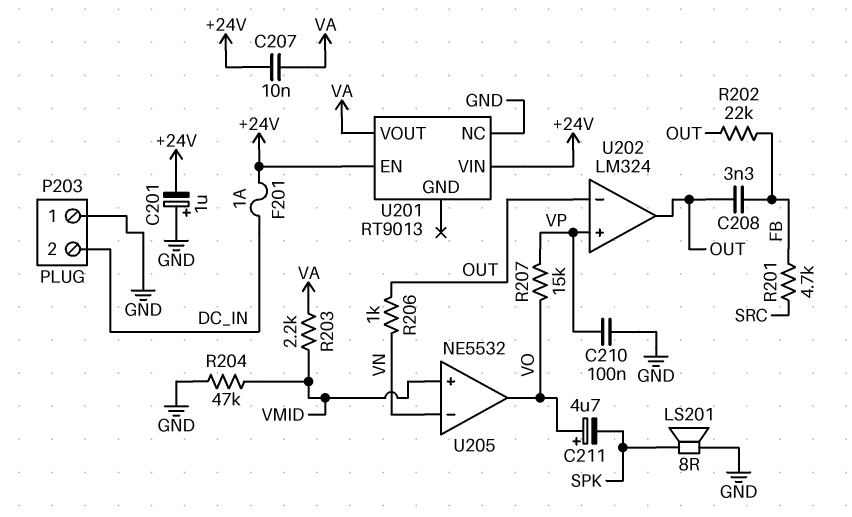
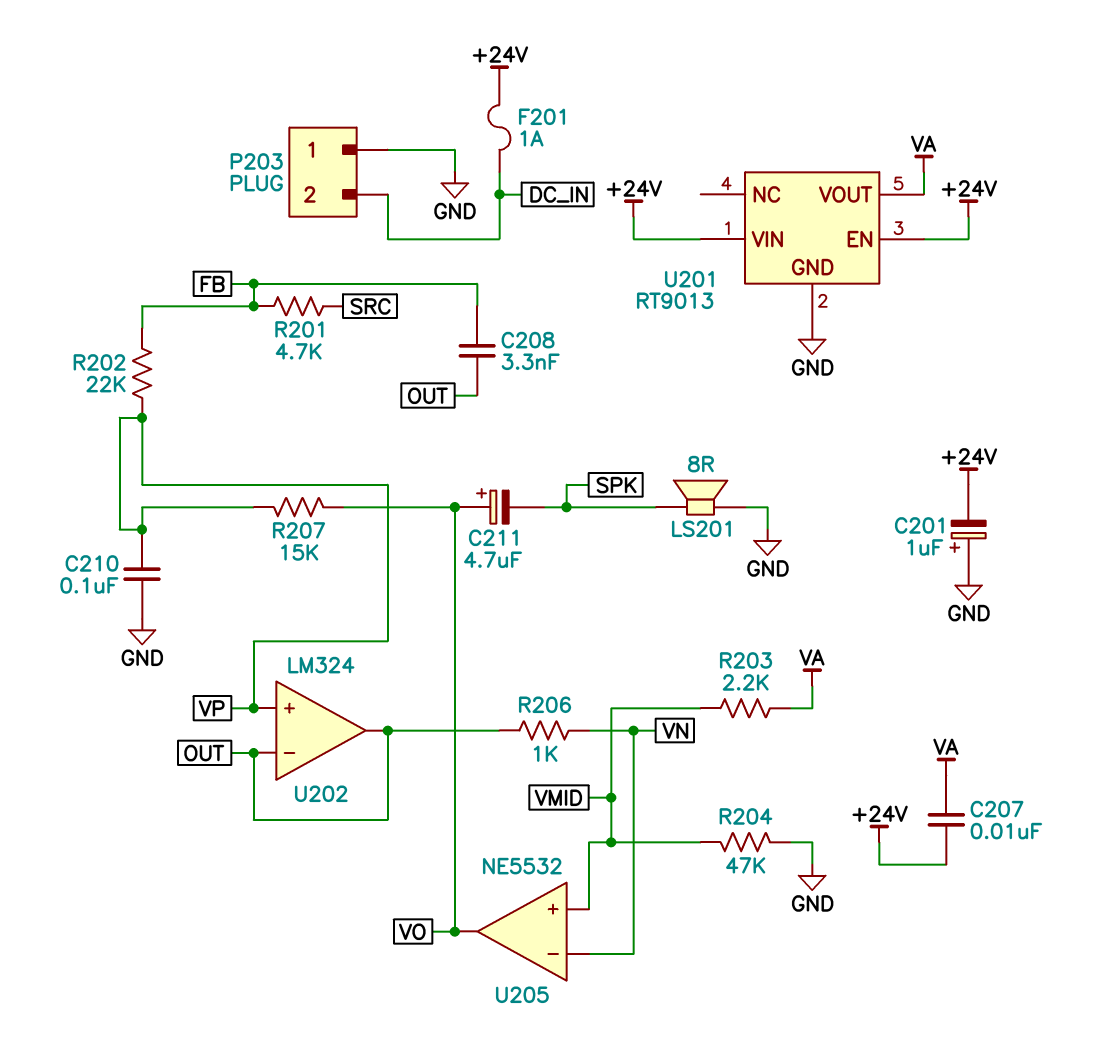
R202: 22k (FB, OUT) -> 22k (FB, VP)
U201 pin GND: none -> GND
U201 pin NC: GND -> none

